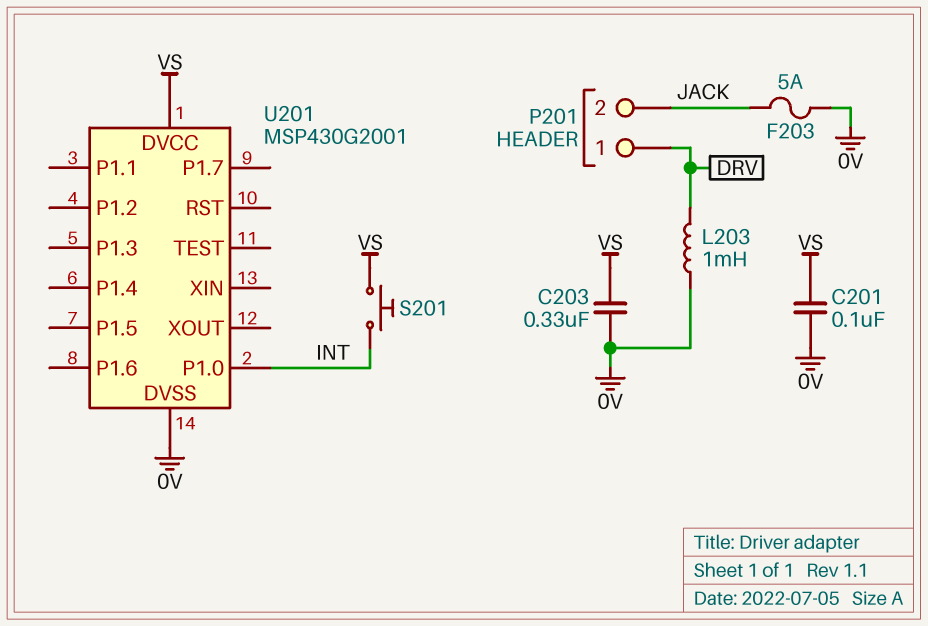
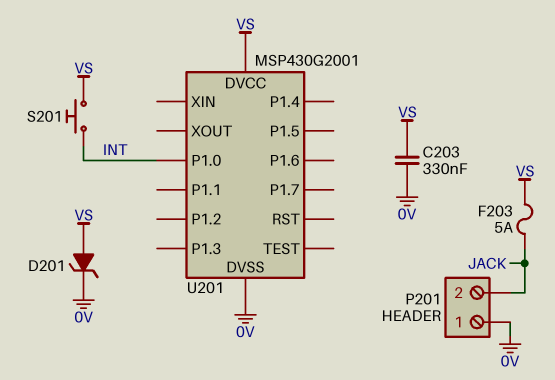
C201: 100nF (0V, VS) -> none
D201: none -> zener (A VS, K 0V)
F203: 5A (0V, JACK) -> 5A (JACK, VS)
L203: 1mH (0V, DRV) -> none
P201 pin 1: DRV -> 0V

